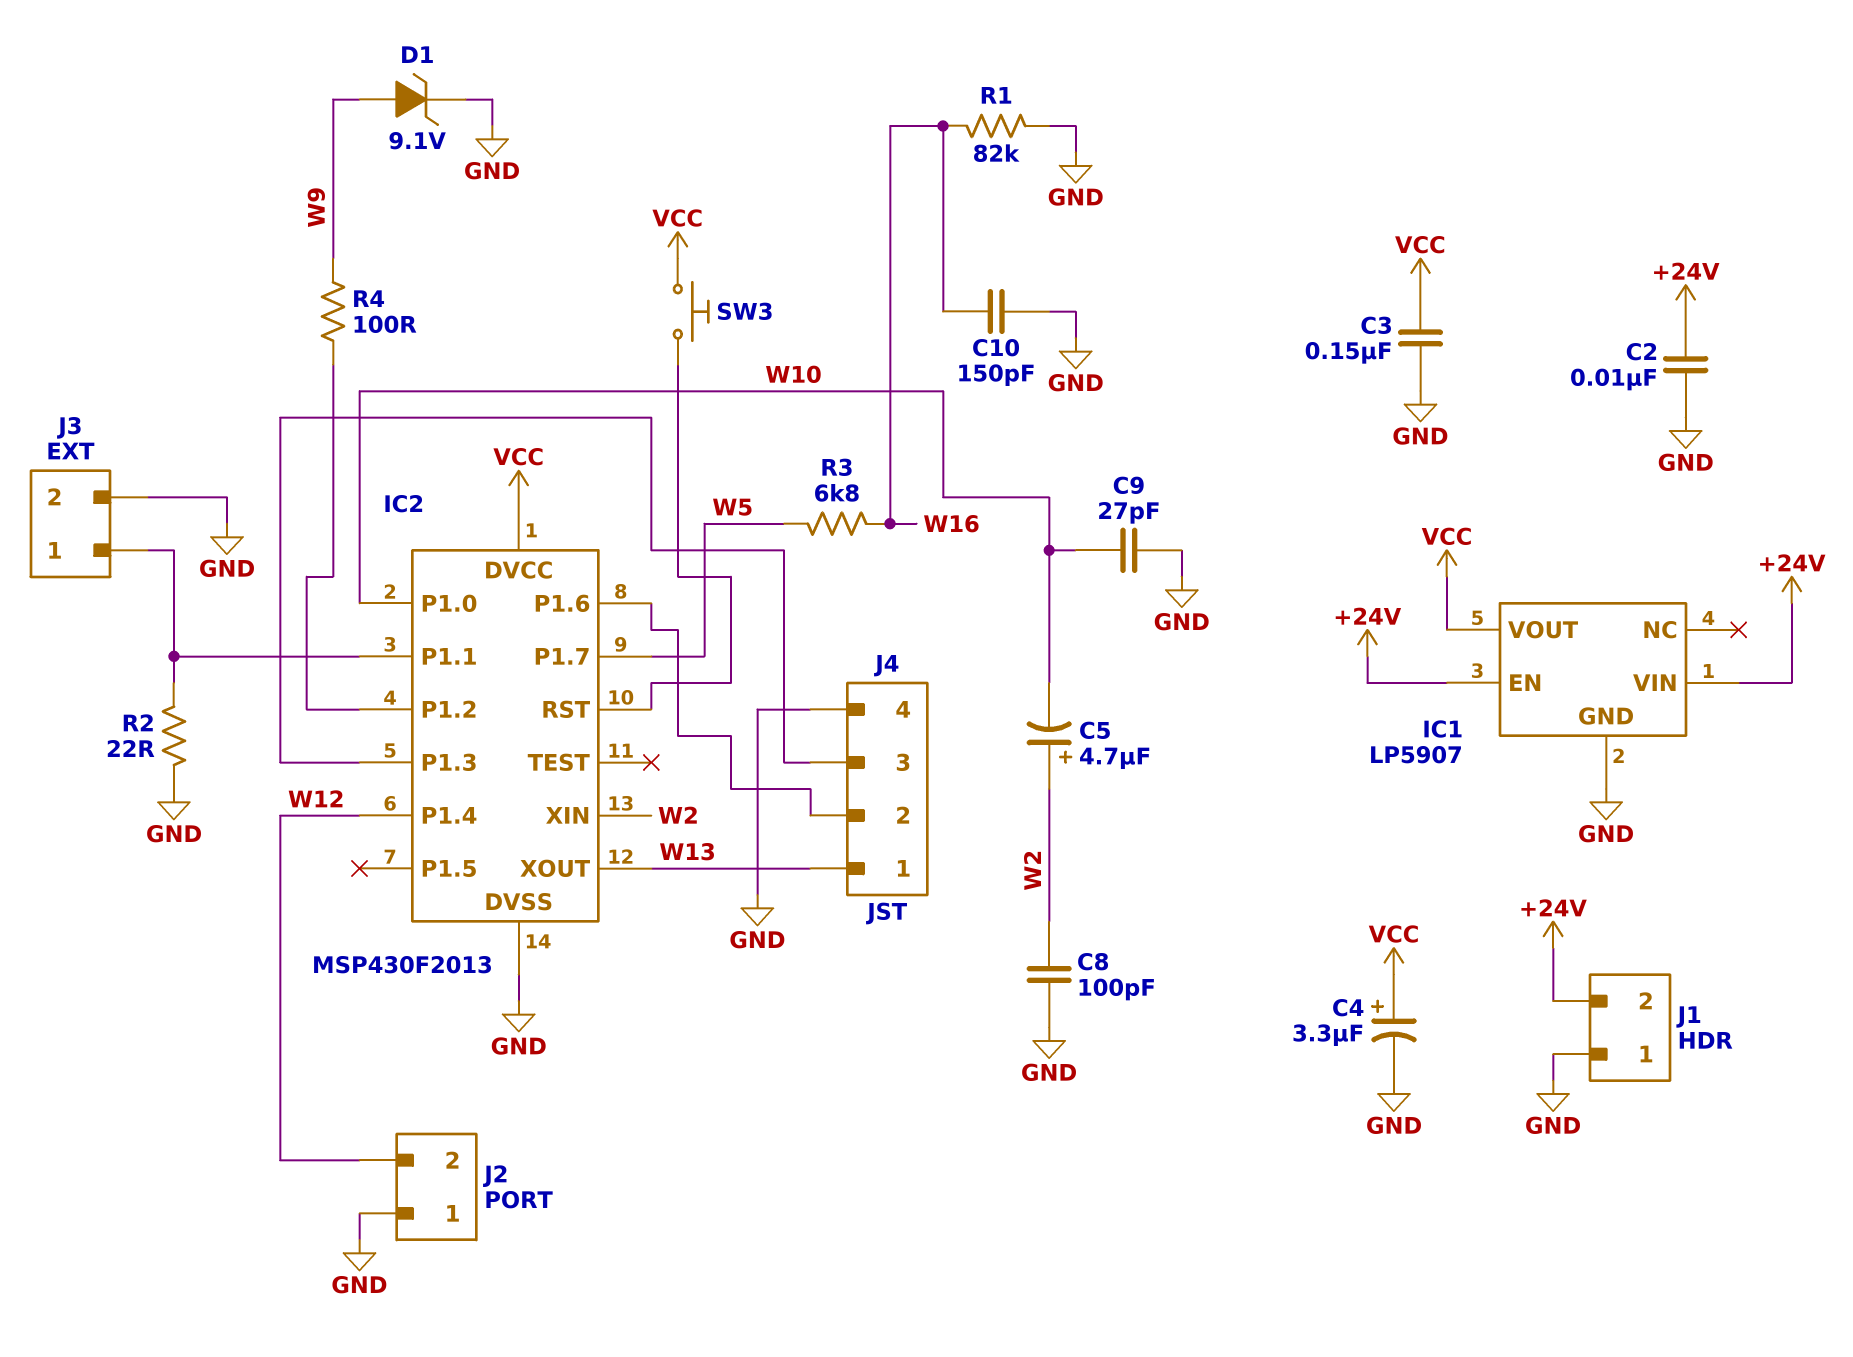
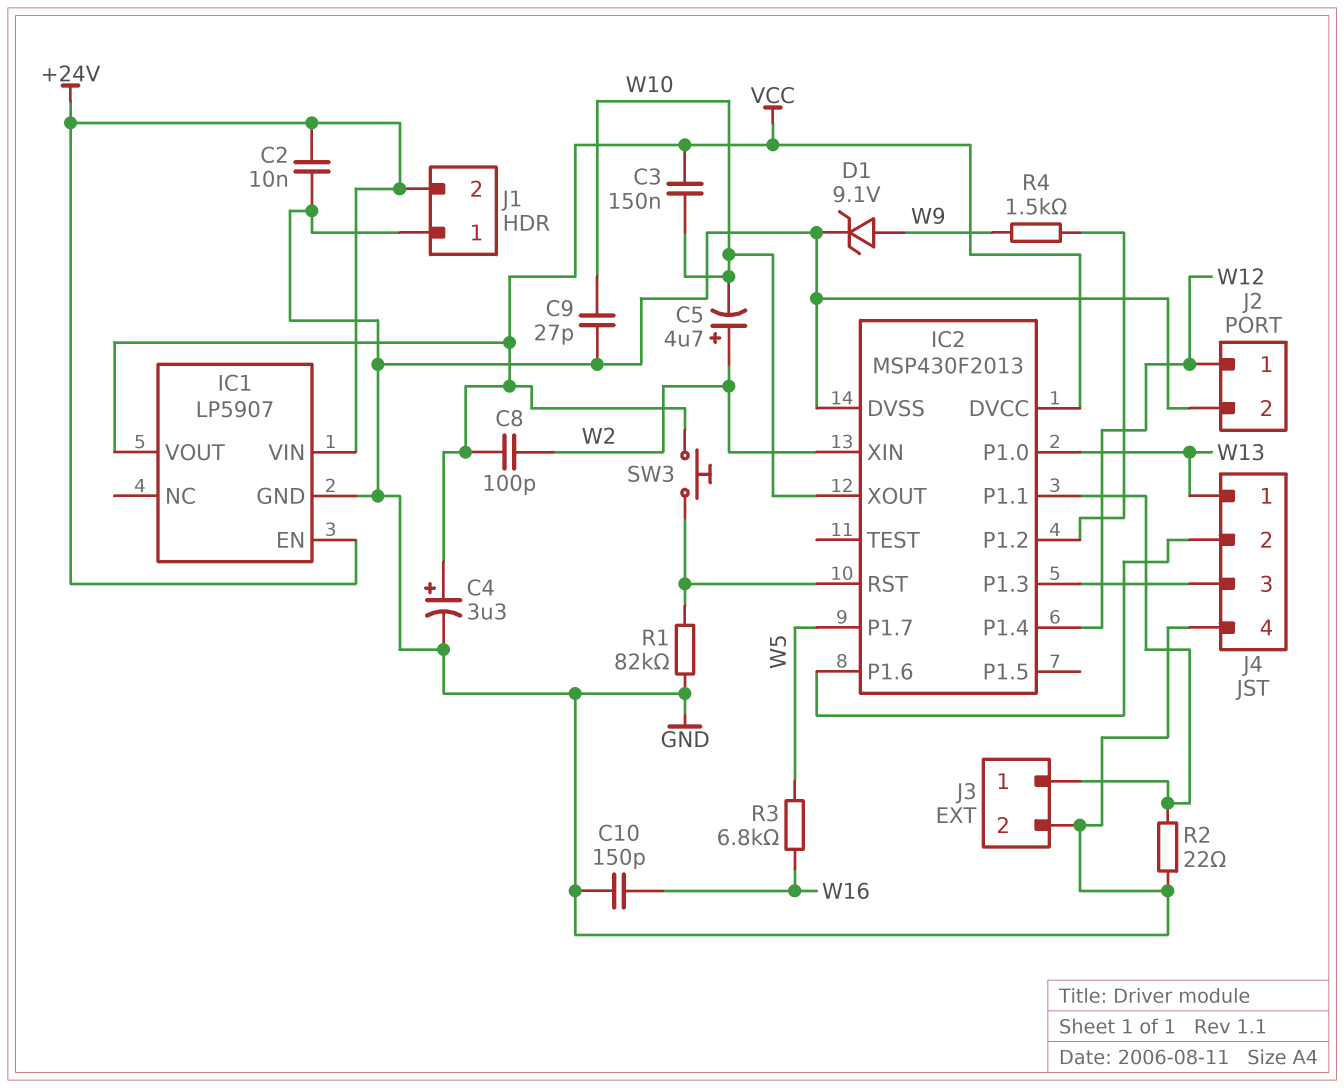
C3: 150nF (GND, VCC) -> 150nF (VCC, W10)
C8: 100pF (GND, W2) -> 100pF (VCC, W2)
IC2 pin P1.0: W10 -> W13
IC2 pin XOUT: W13 -> W10
J2 pin 1: GND -> W12
J2 pin 2: W12 -> GND
R1: 82k (GND, W16) -> 82k (GND, IC2/RST)
R4: 100 (IC2/P1.2, W9) -> 1.5k (IC2/P1.2, W9)

